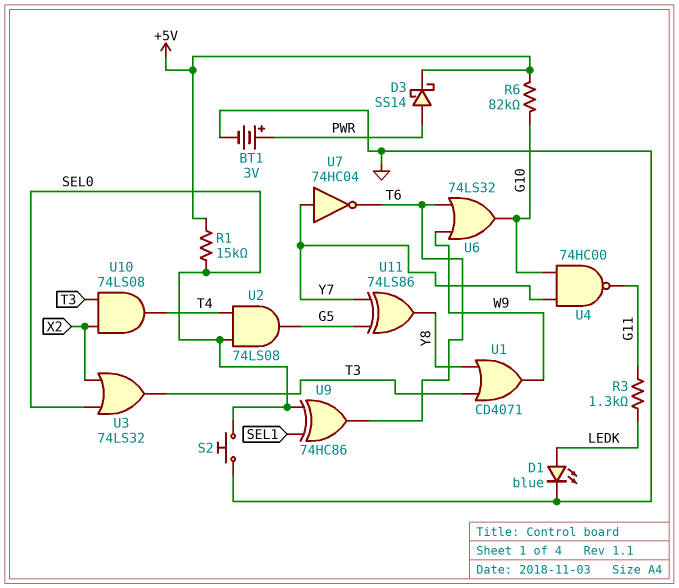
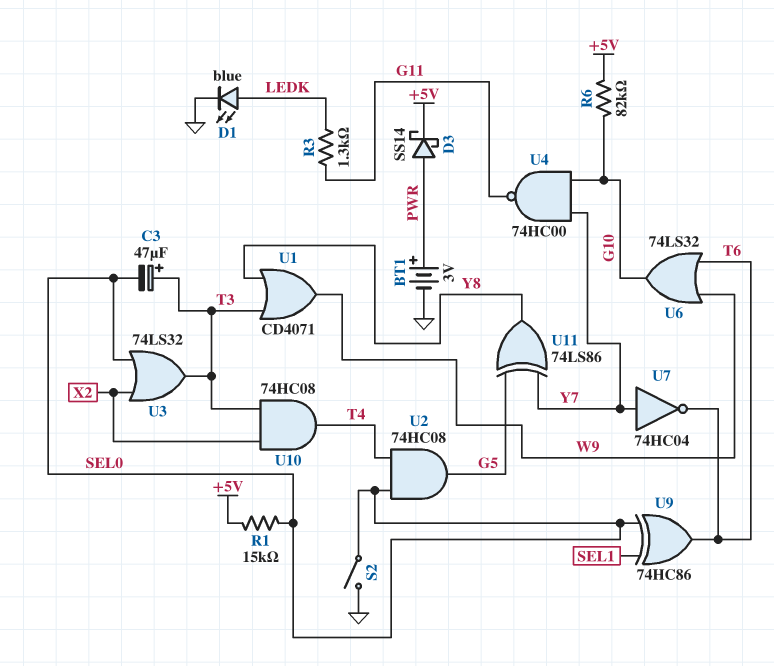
C3: none -> 47uF (plus T3, minus SEL0)
S2: button (GND, SEL0) -> switch (GND, SEL0)
U2: AND 74LS08 (in SEL0, in T4, out G5) -> AND 74HC08 (in SEL0, in T4, out G5)
U10: AND 74LS08 (in T3, in X2, out T4) -> AND 74HC08 (in T3, in X2, out T4)

